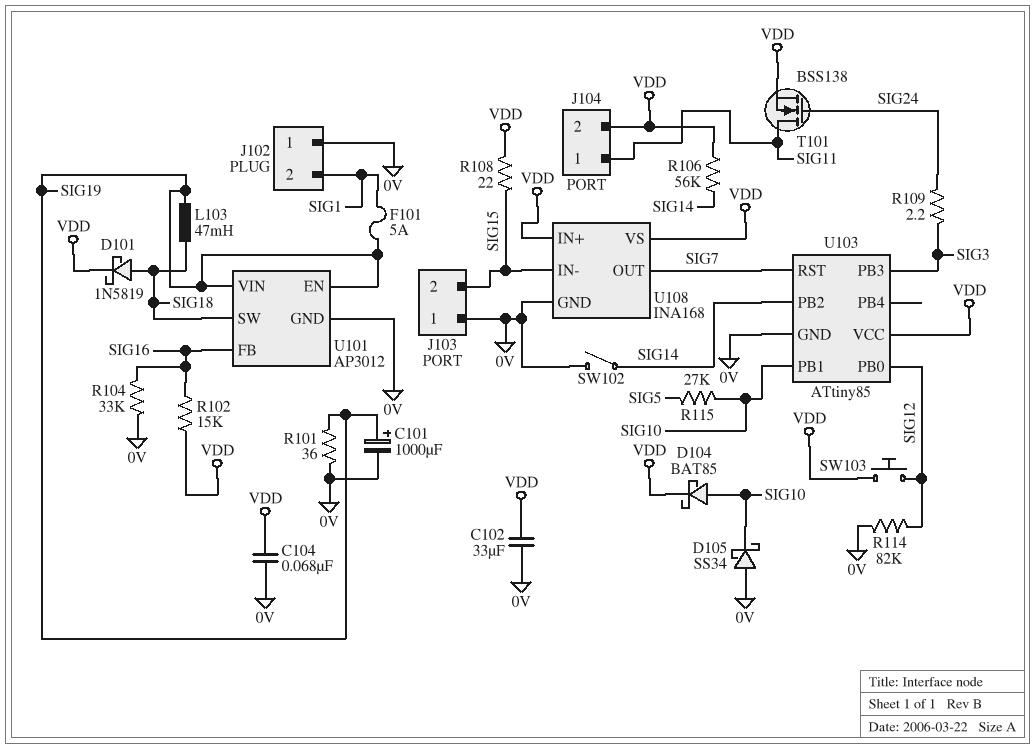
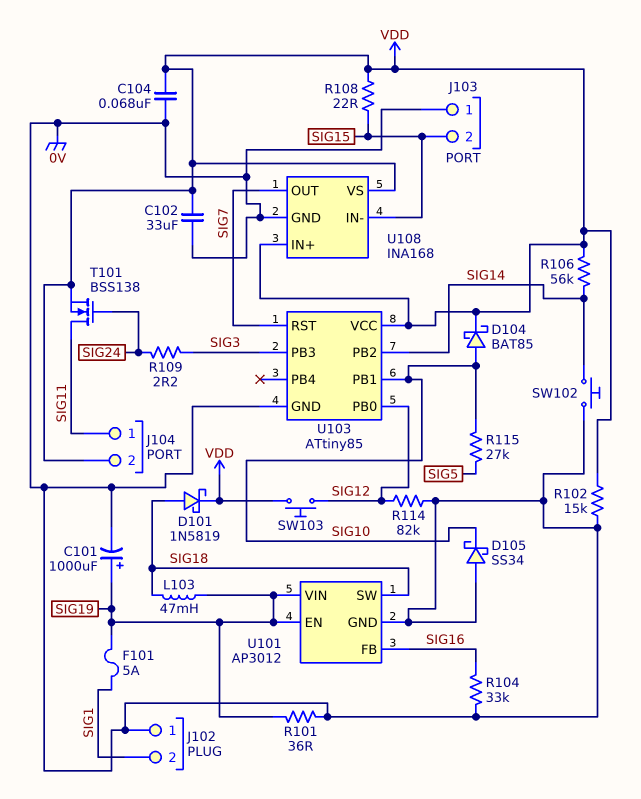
R102: 15k (SIG16, VDD) -> 15k (0V, VDD)
SW102: switch (0V, SIG14) -> button (0V, SIG14)

